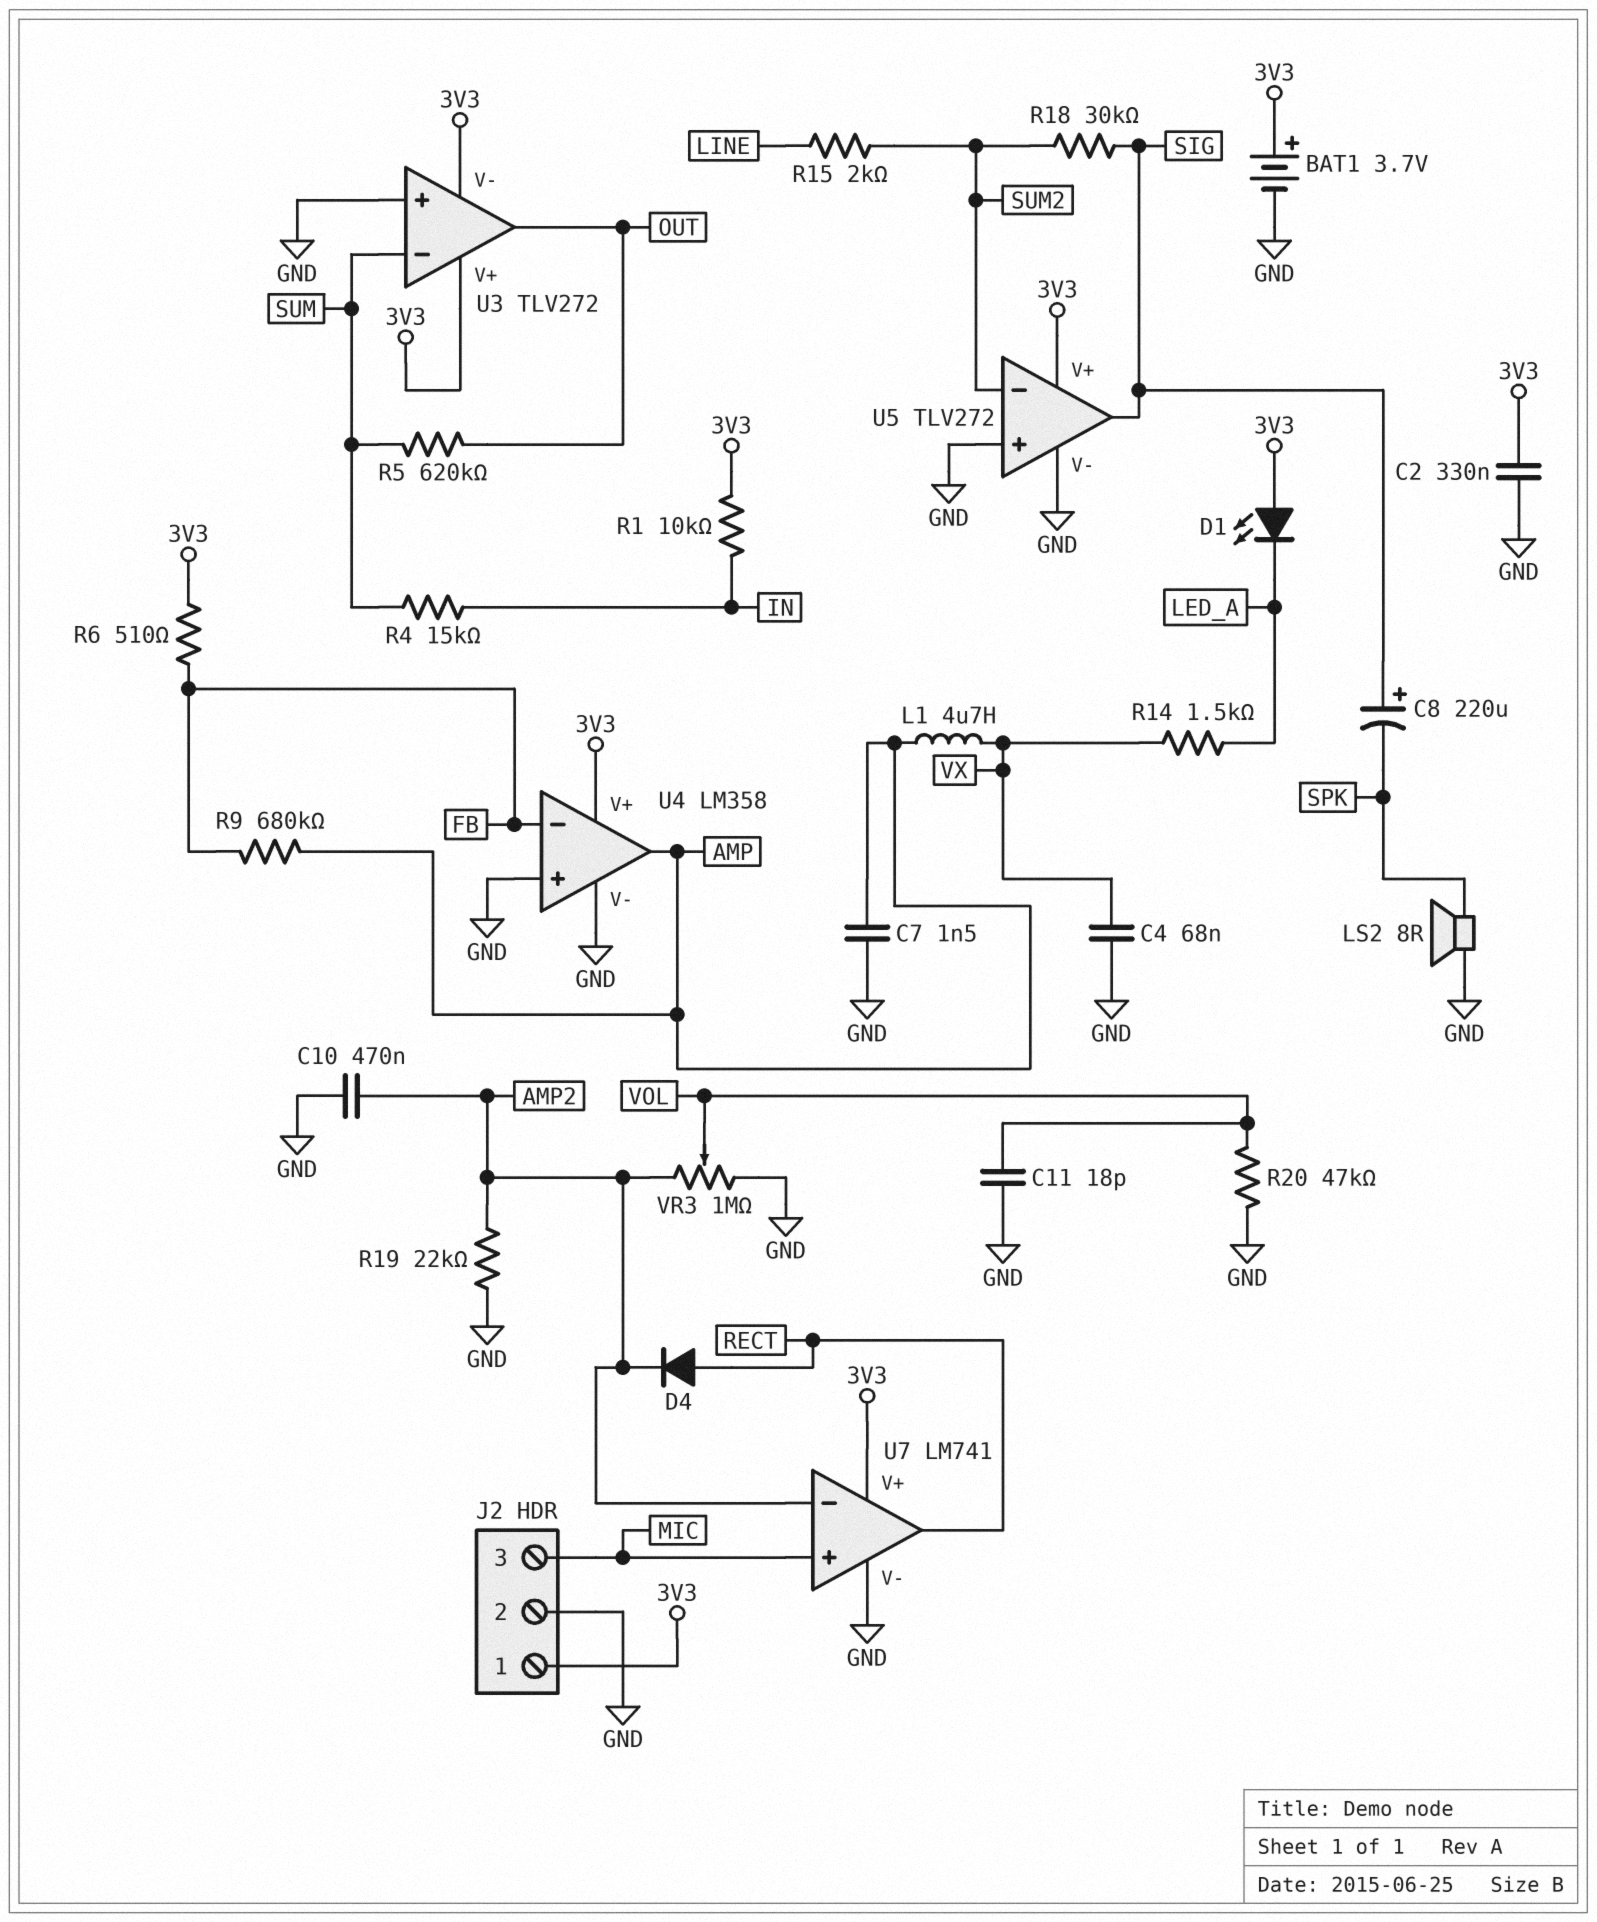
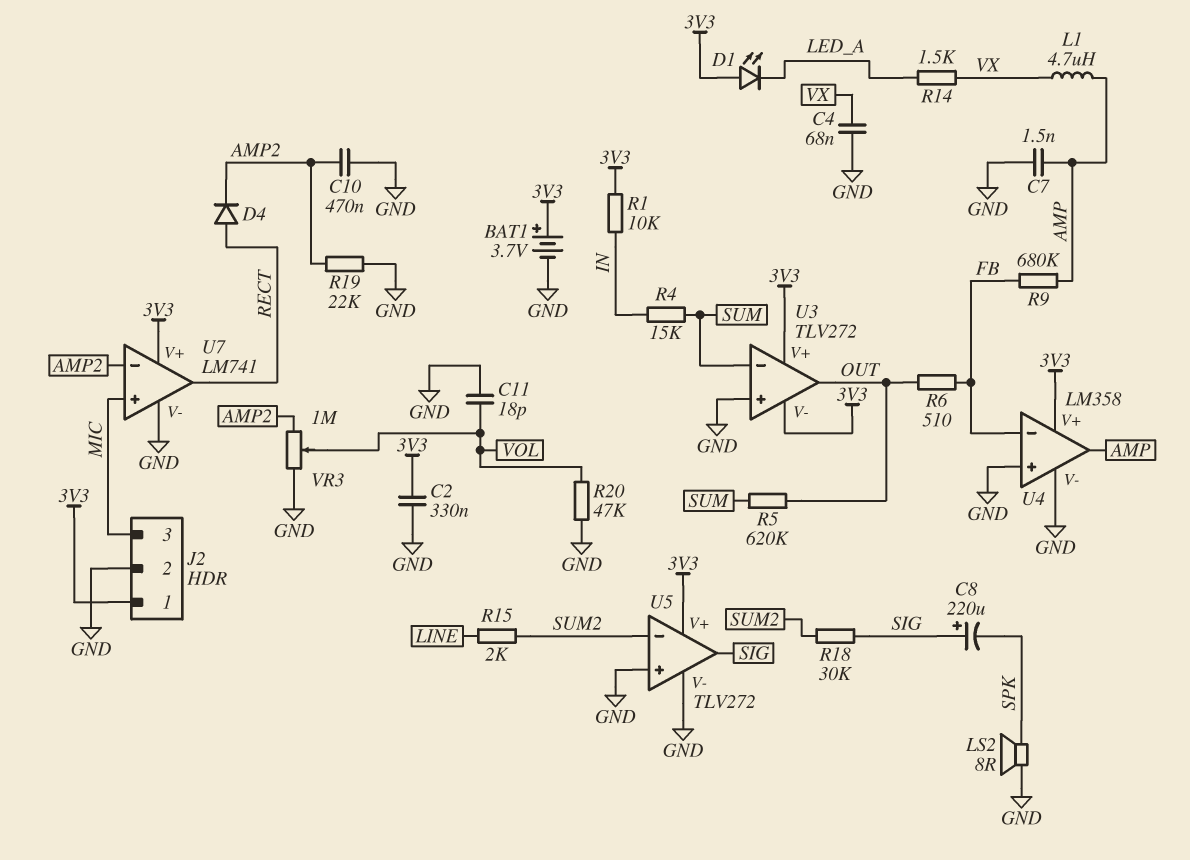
R6: 510 (3V3, FB) -> 510 (FB, OUT)

